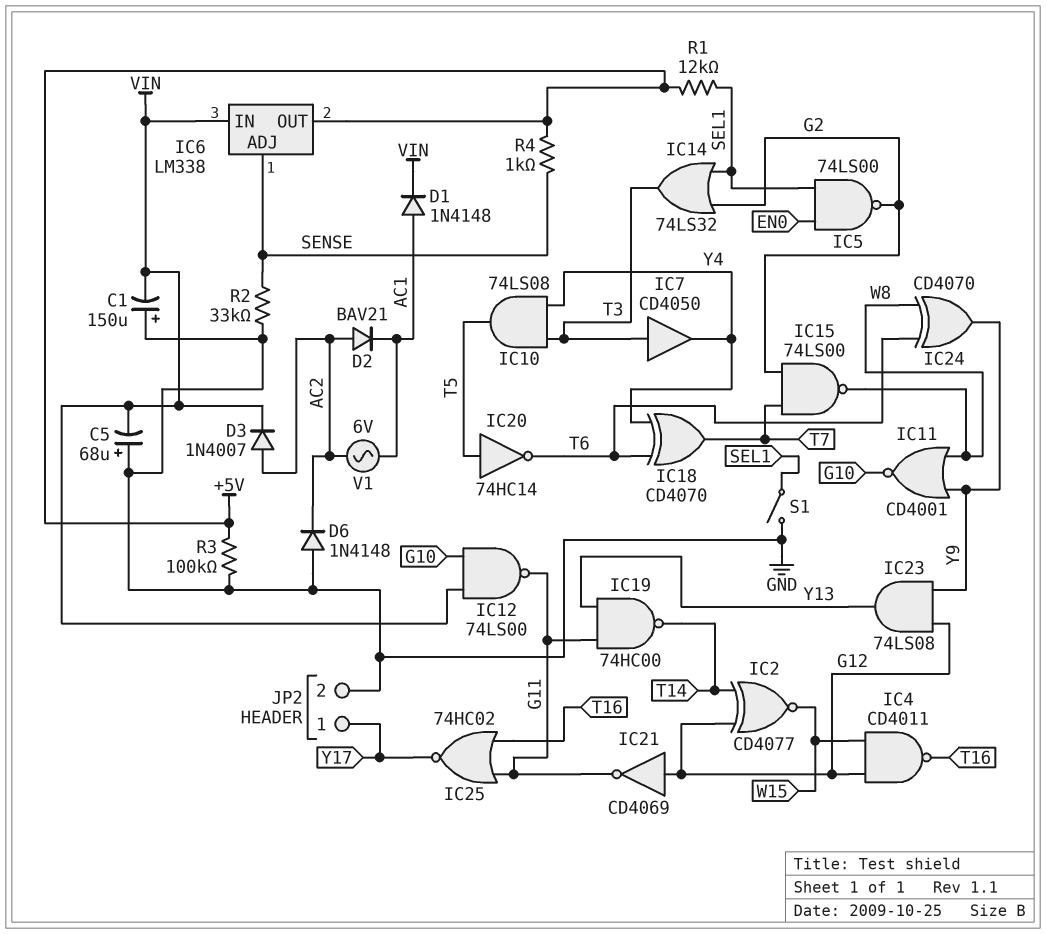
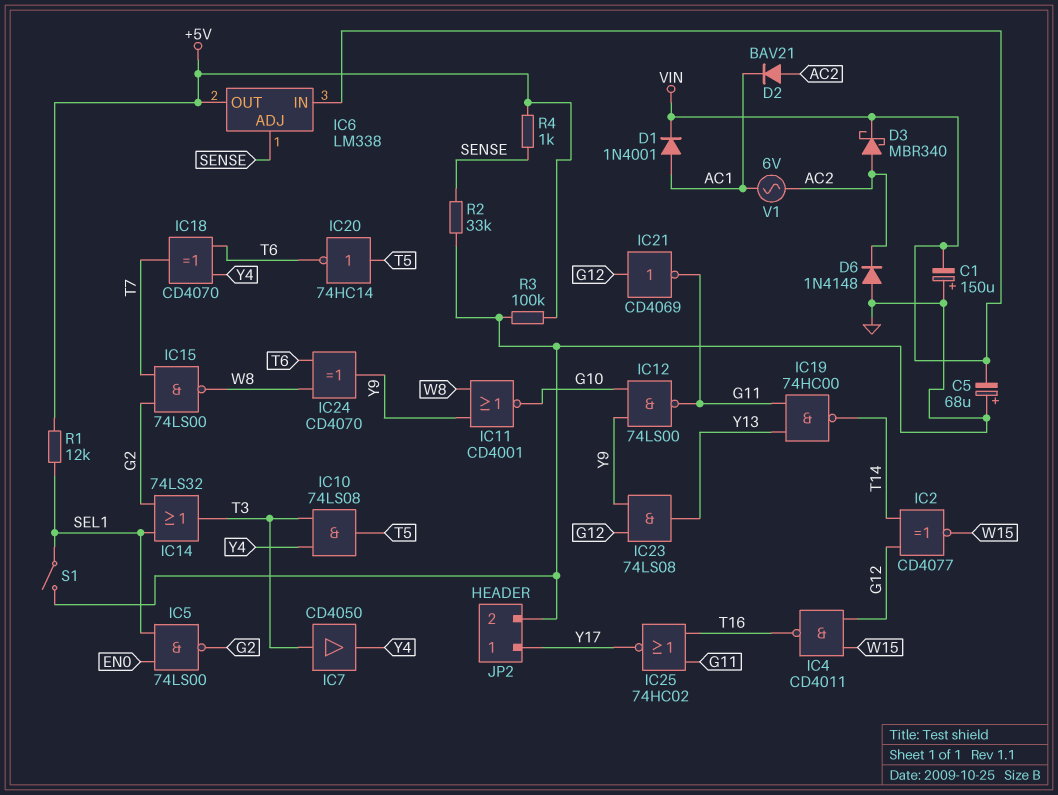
D1: diode 1N4148 (A AC1, K VIN) -> diode 1N4001 (A AC1, K VIN)
D3: diode 1N4007 (A AC2, K VIN) -> schottky MBR340 (A AC2, K VIN)
IC12: NAND 74LS00 (in G10, in VIN, out G11) -> NAND 74LS00 (in G10, in Y9, out G11)

